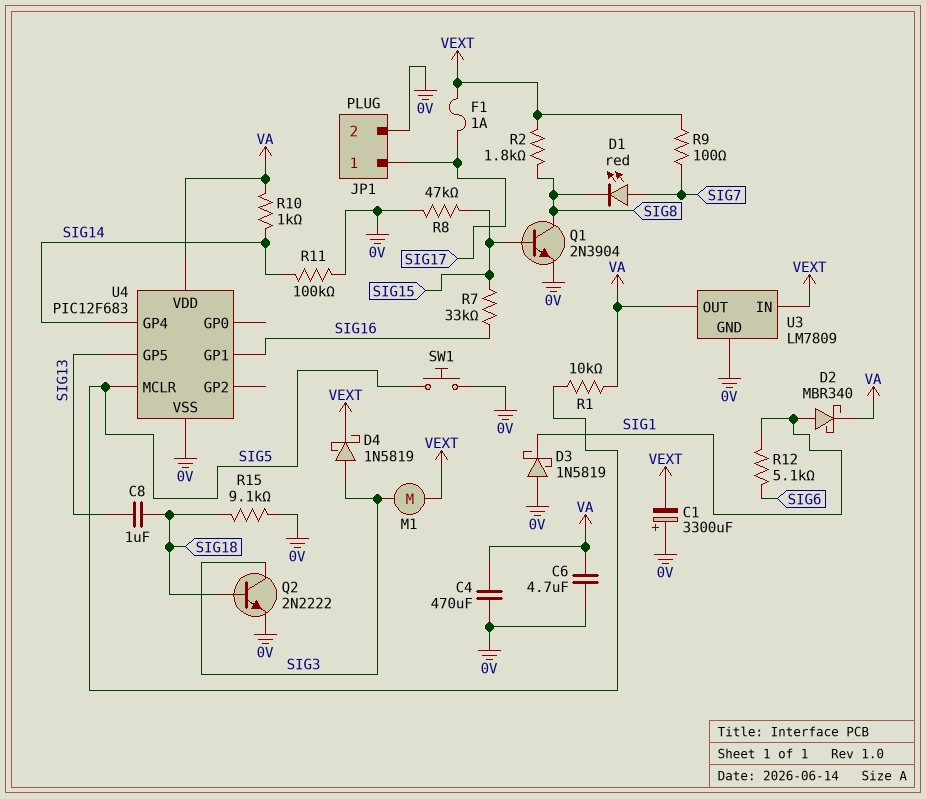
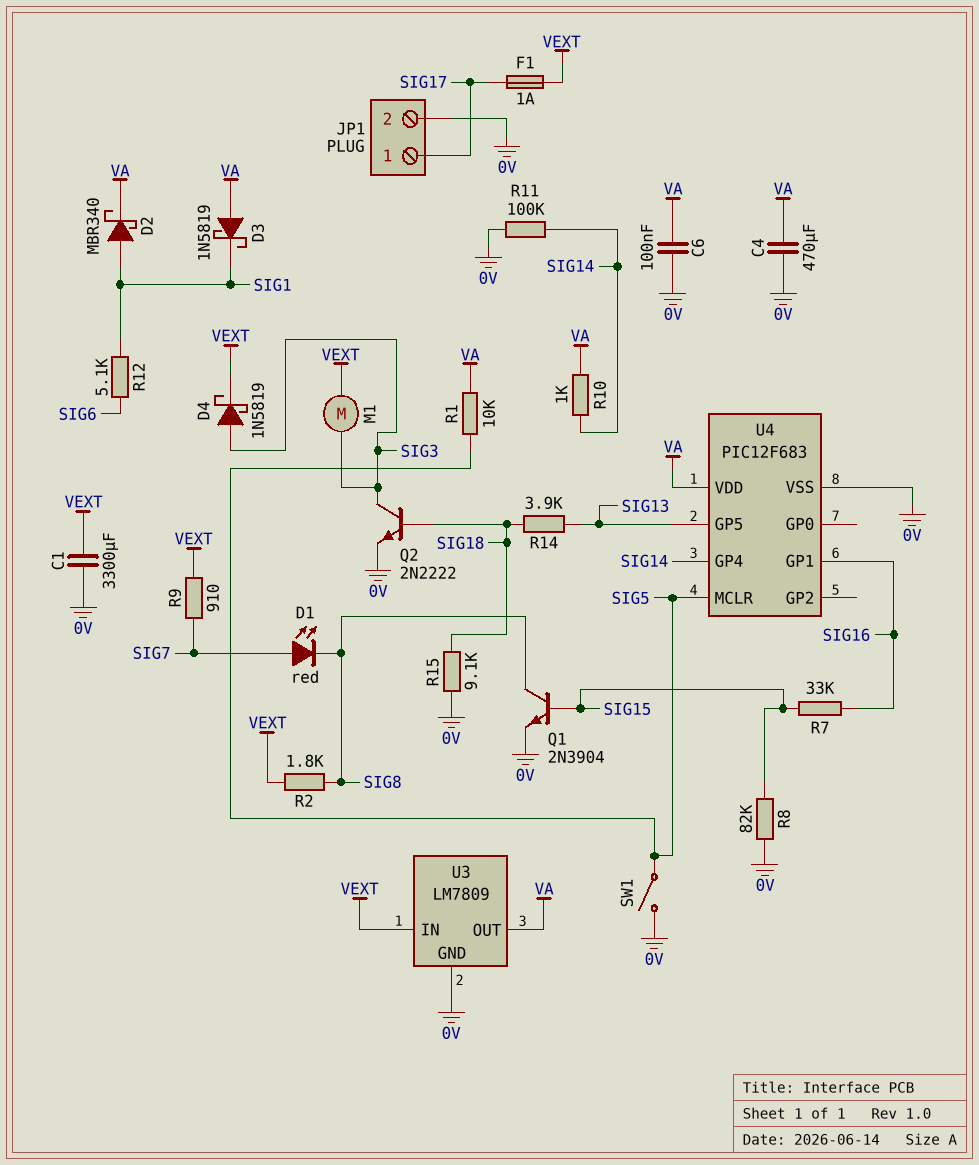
C1: 3300uF (plus 0V, minus VEXT) -> 3300uF (0V, VEXT)
C6: 4.7uF (0V, VA) -> 100nF (0V, VA)
C8: 1uF (SIG13, SIG18) -> none
D3: schottky 1N5819 (A 0V, K SIG1) -> schottky 1N5819 (A VA, K SIG1)
R8: 47k (0V, SIG15) -> 82k (0V, SIG15)
R9: 100 (SIG7, VEXT) -> 910 (SIG7, VEXT)
R14: none -> 3.9k (SIG13, SIG18)
SW1: button (0V, SIG5) -> switch (0V, SIG5)

